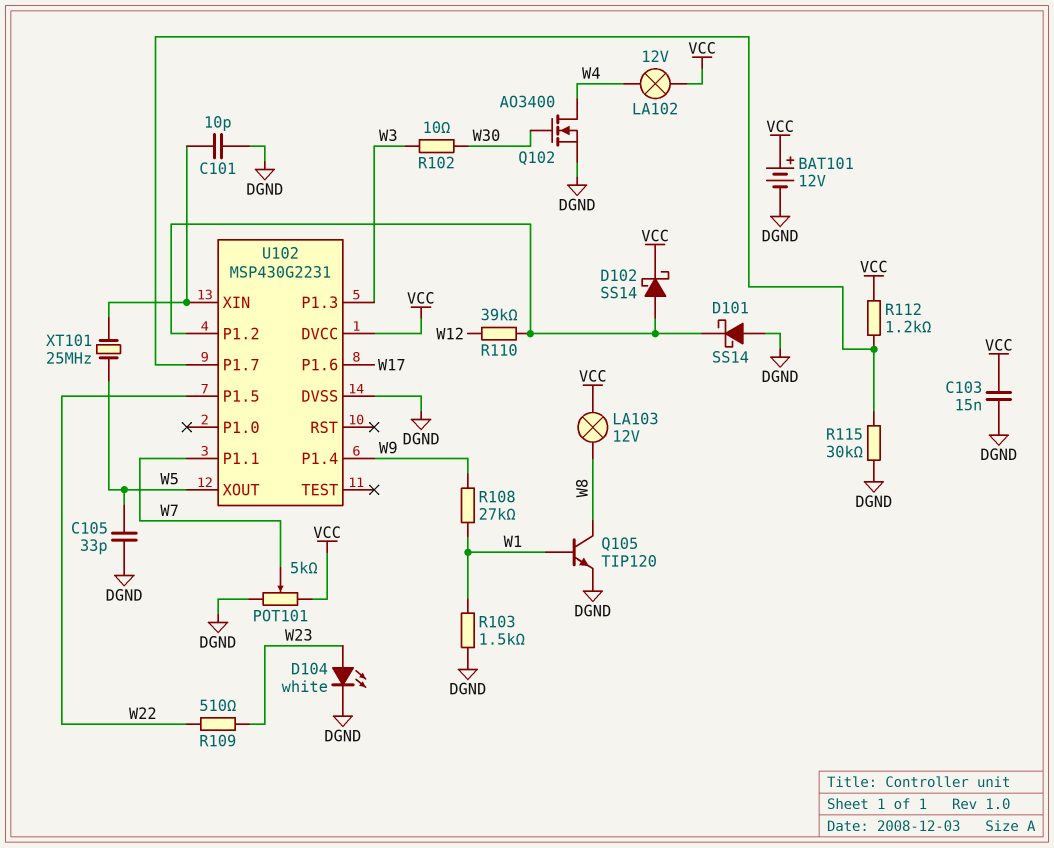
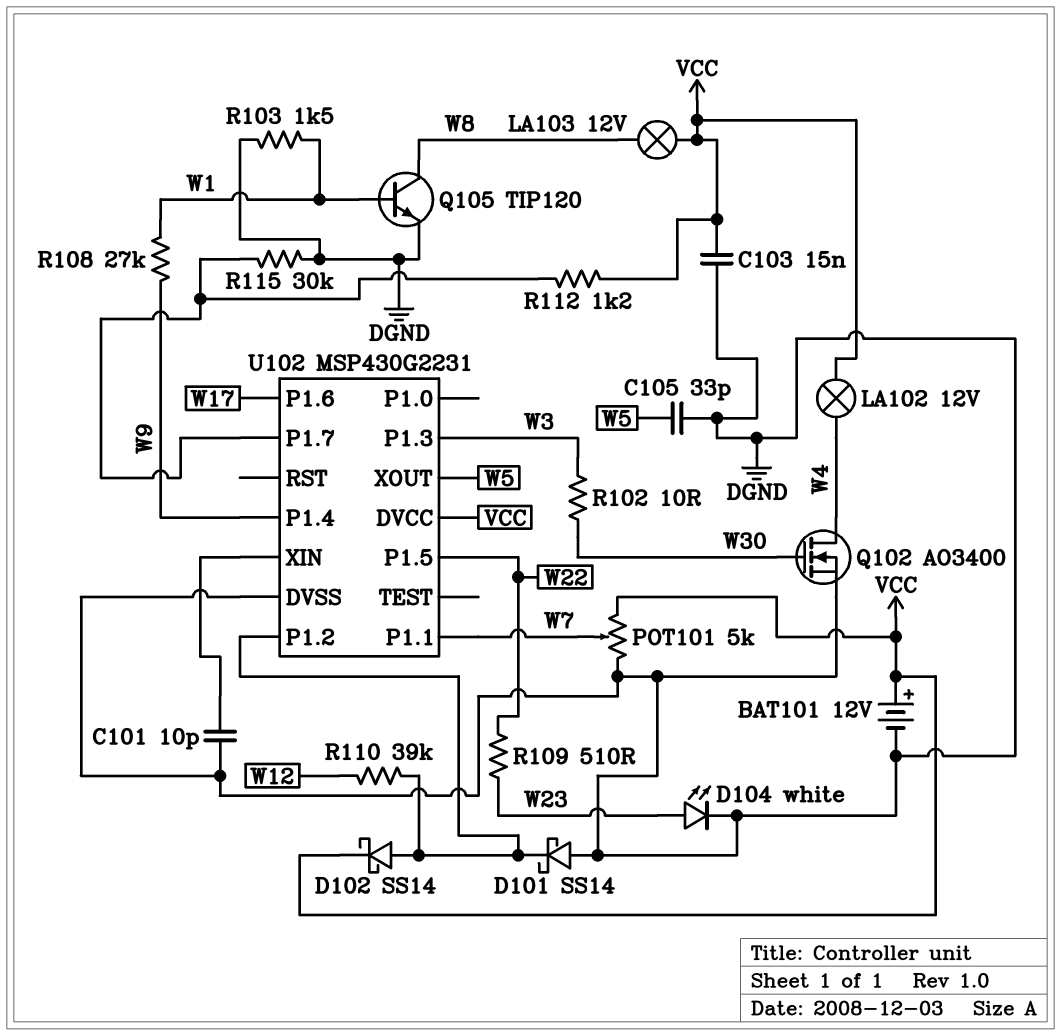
XT101: 25MHz (U102/XIN, W5) -> none

